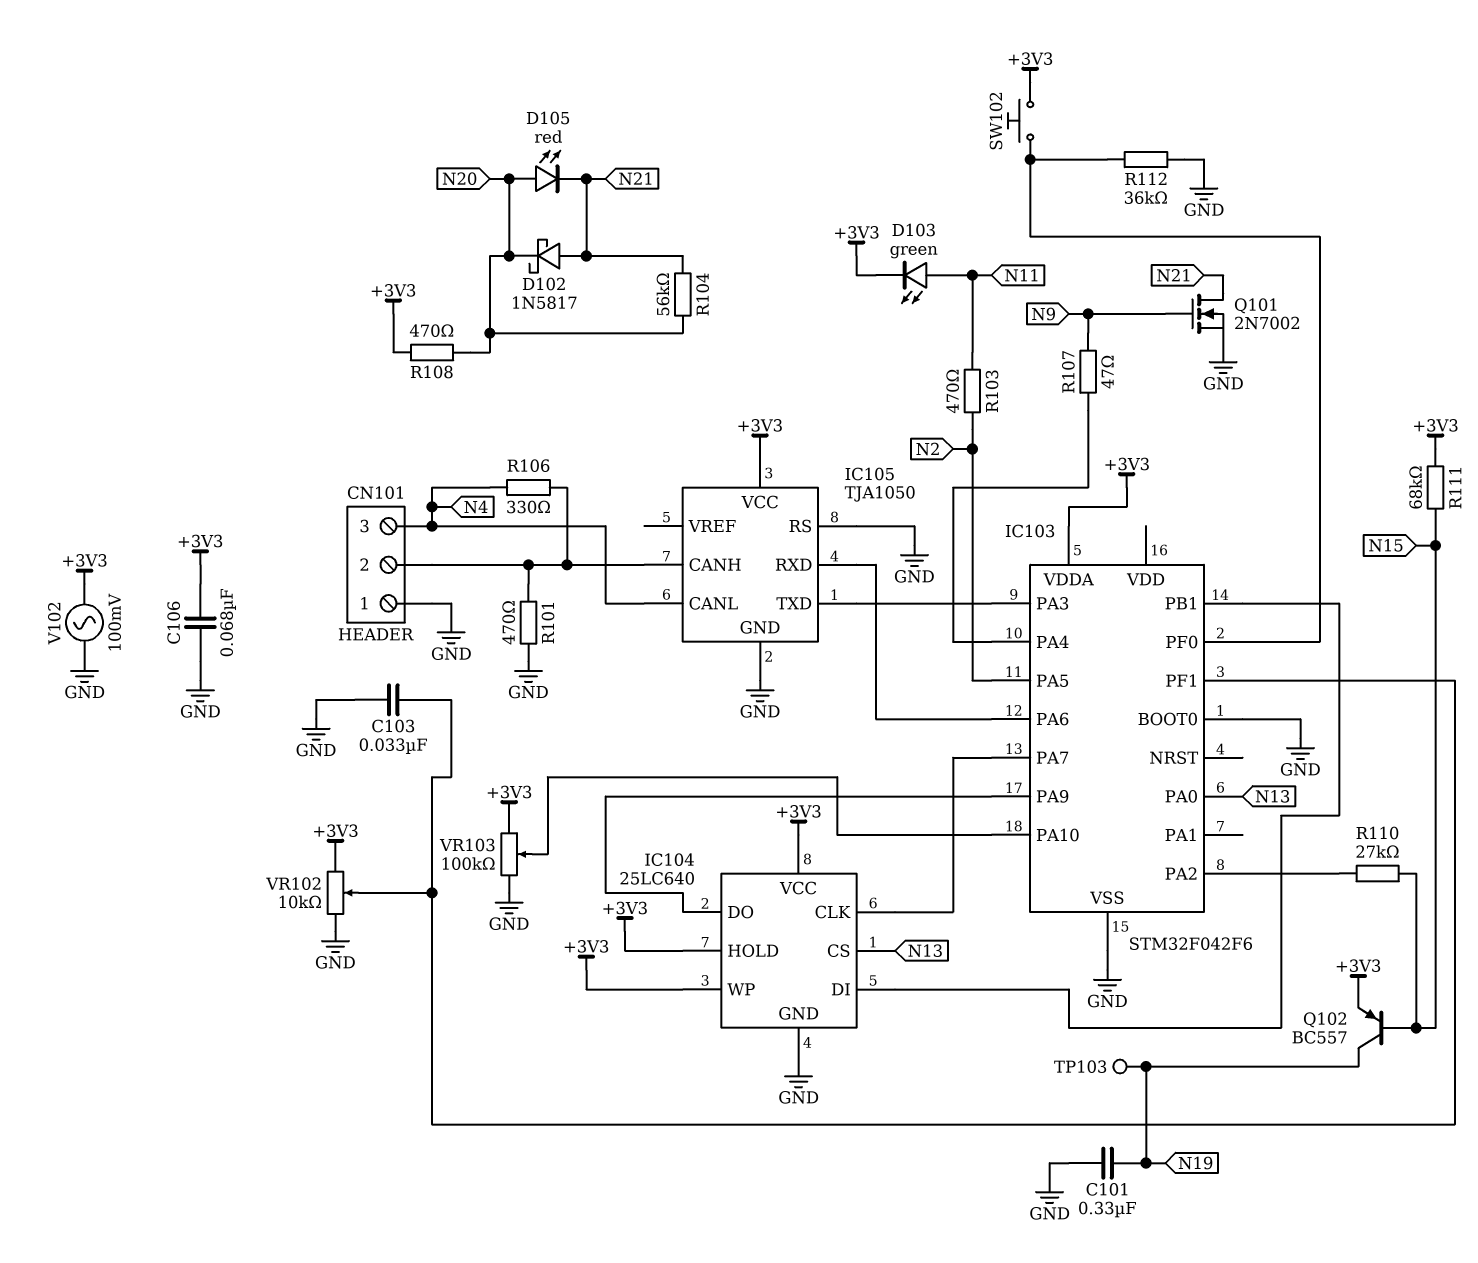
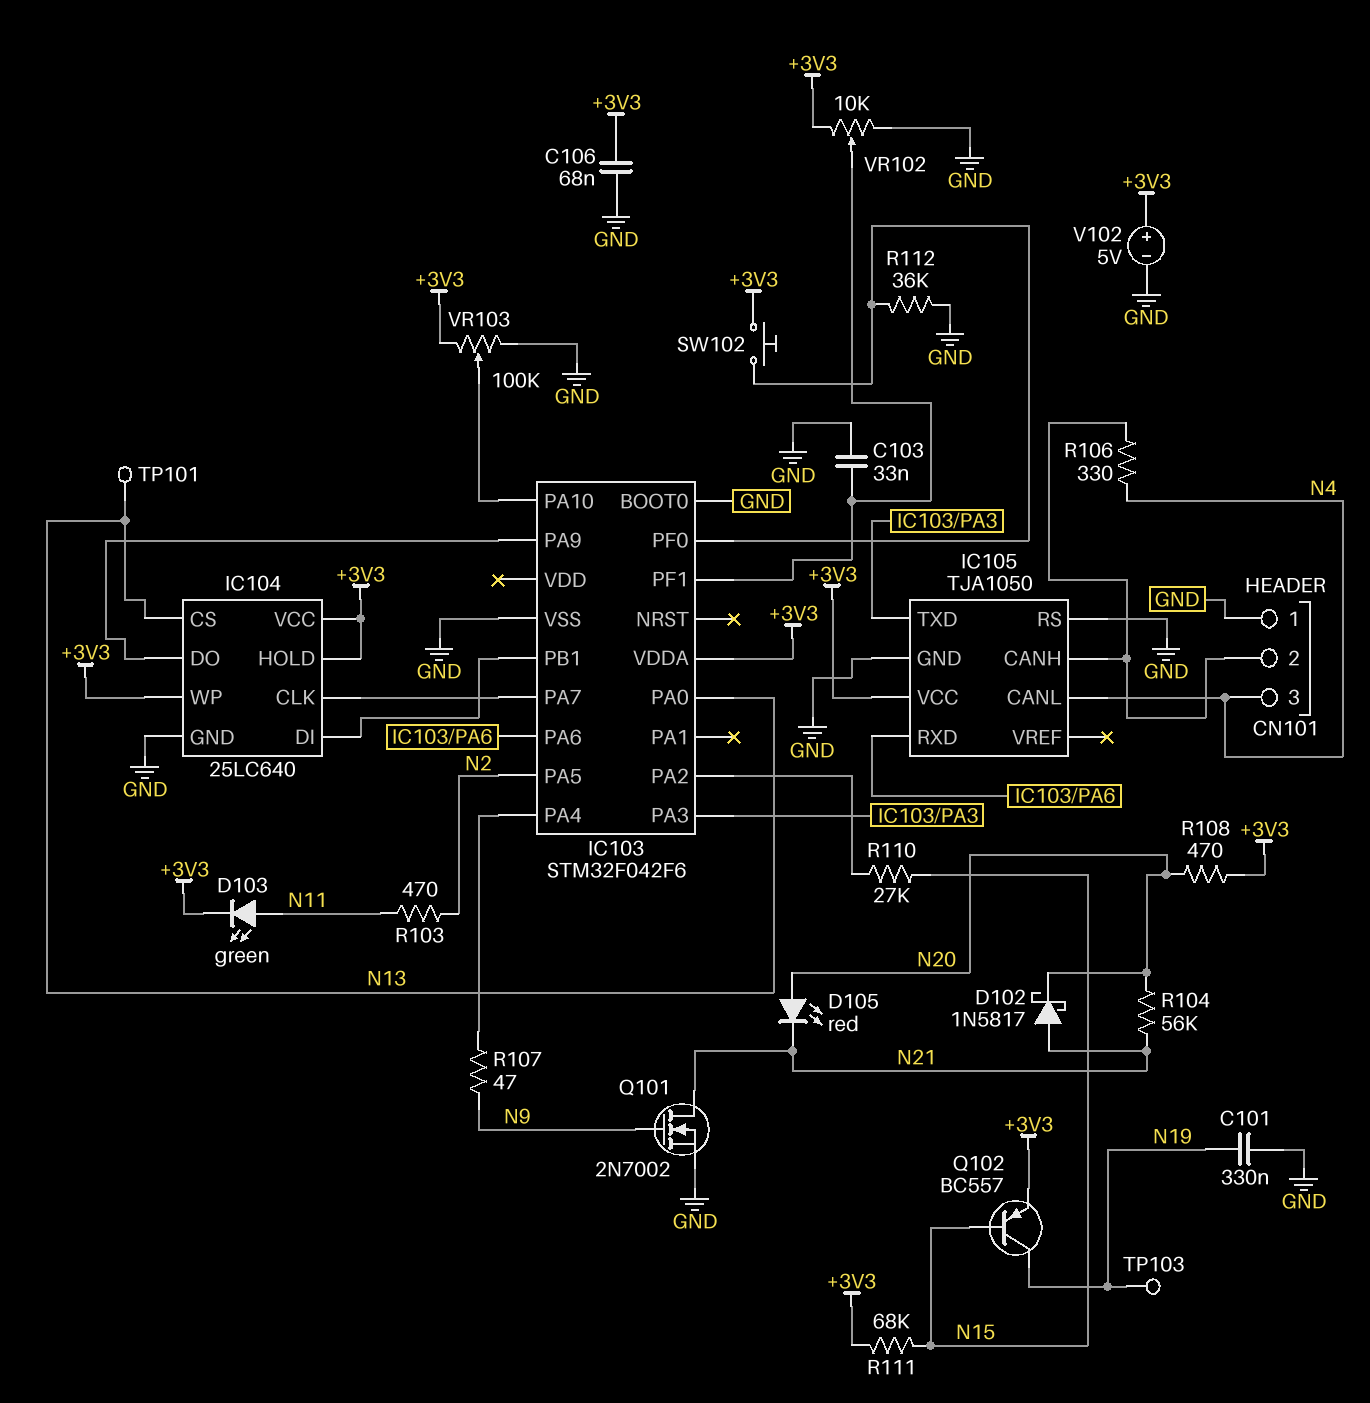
R101: 470 (CN101/2, GND) -> none
TP101: none -> test point (N13)
V102: AC 100mV (+3V3, GND) -> 5V (plus +3V3, minus GND)

